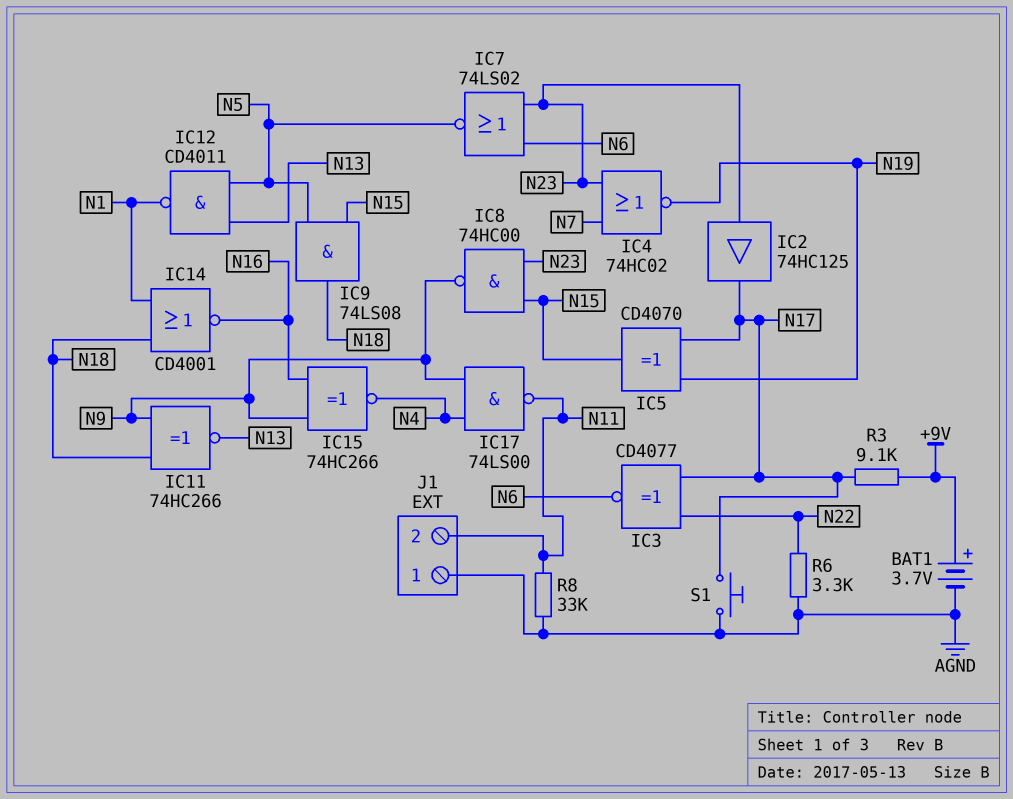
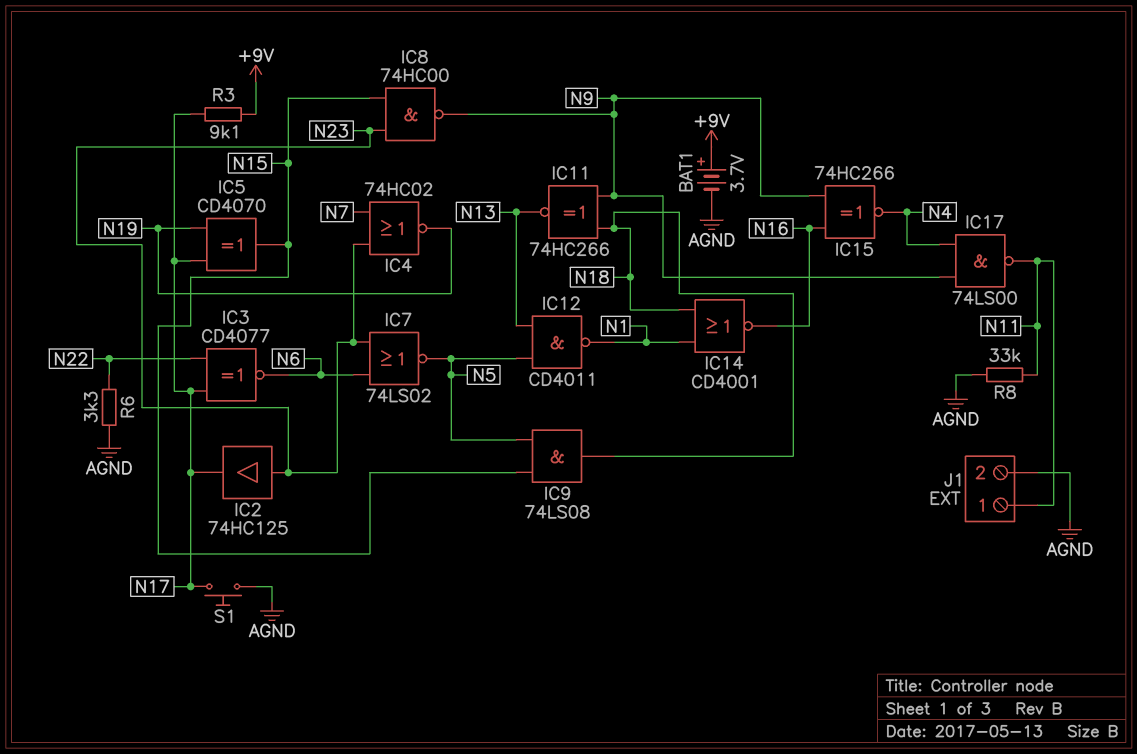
J1 pin 1: AGND -> N11
J1 pin 2: N11 -> AGND

